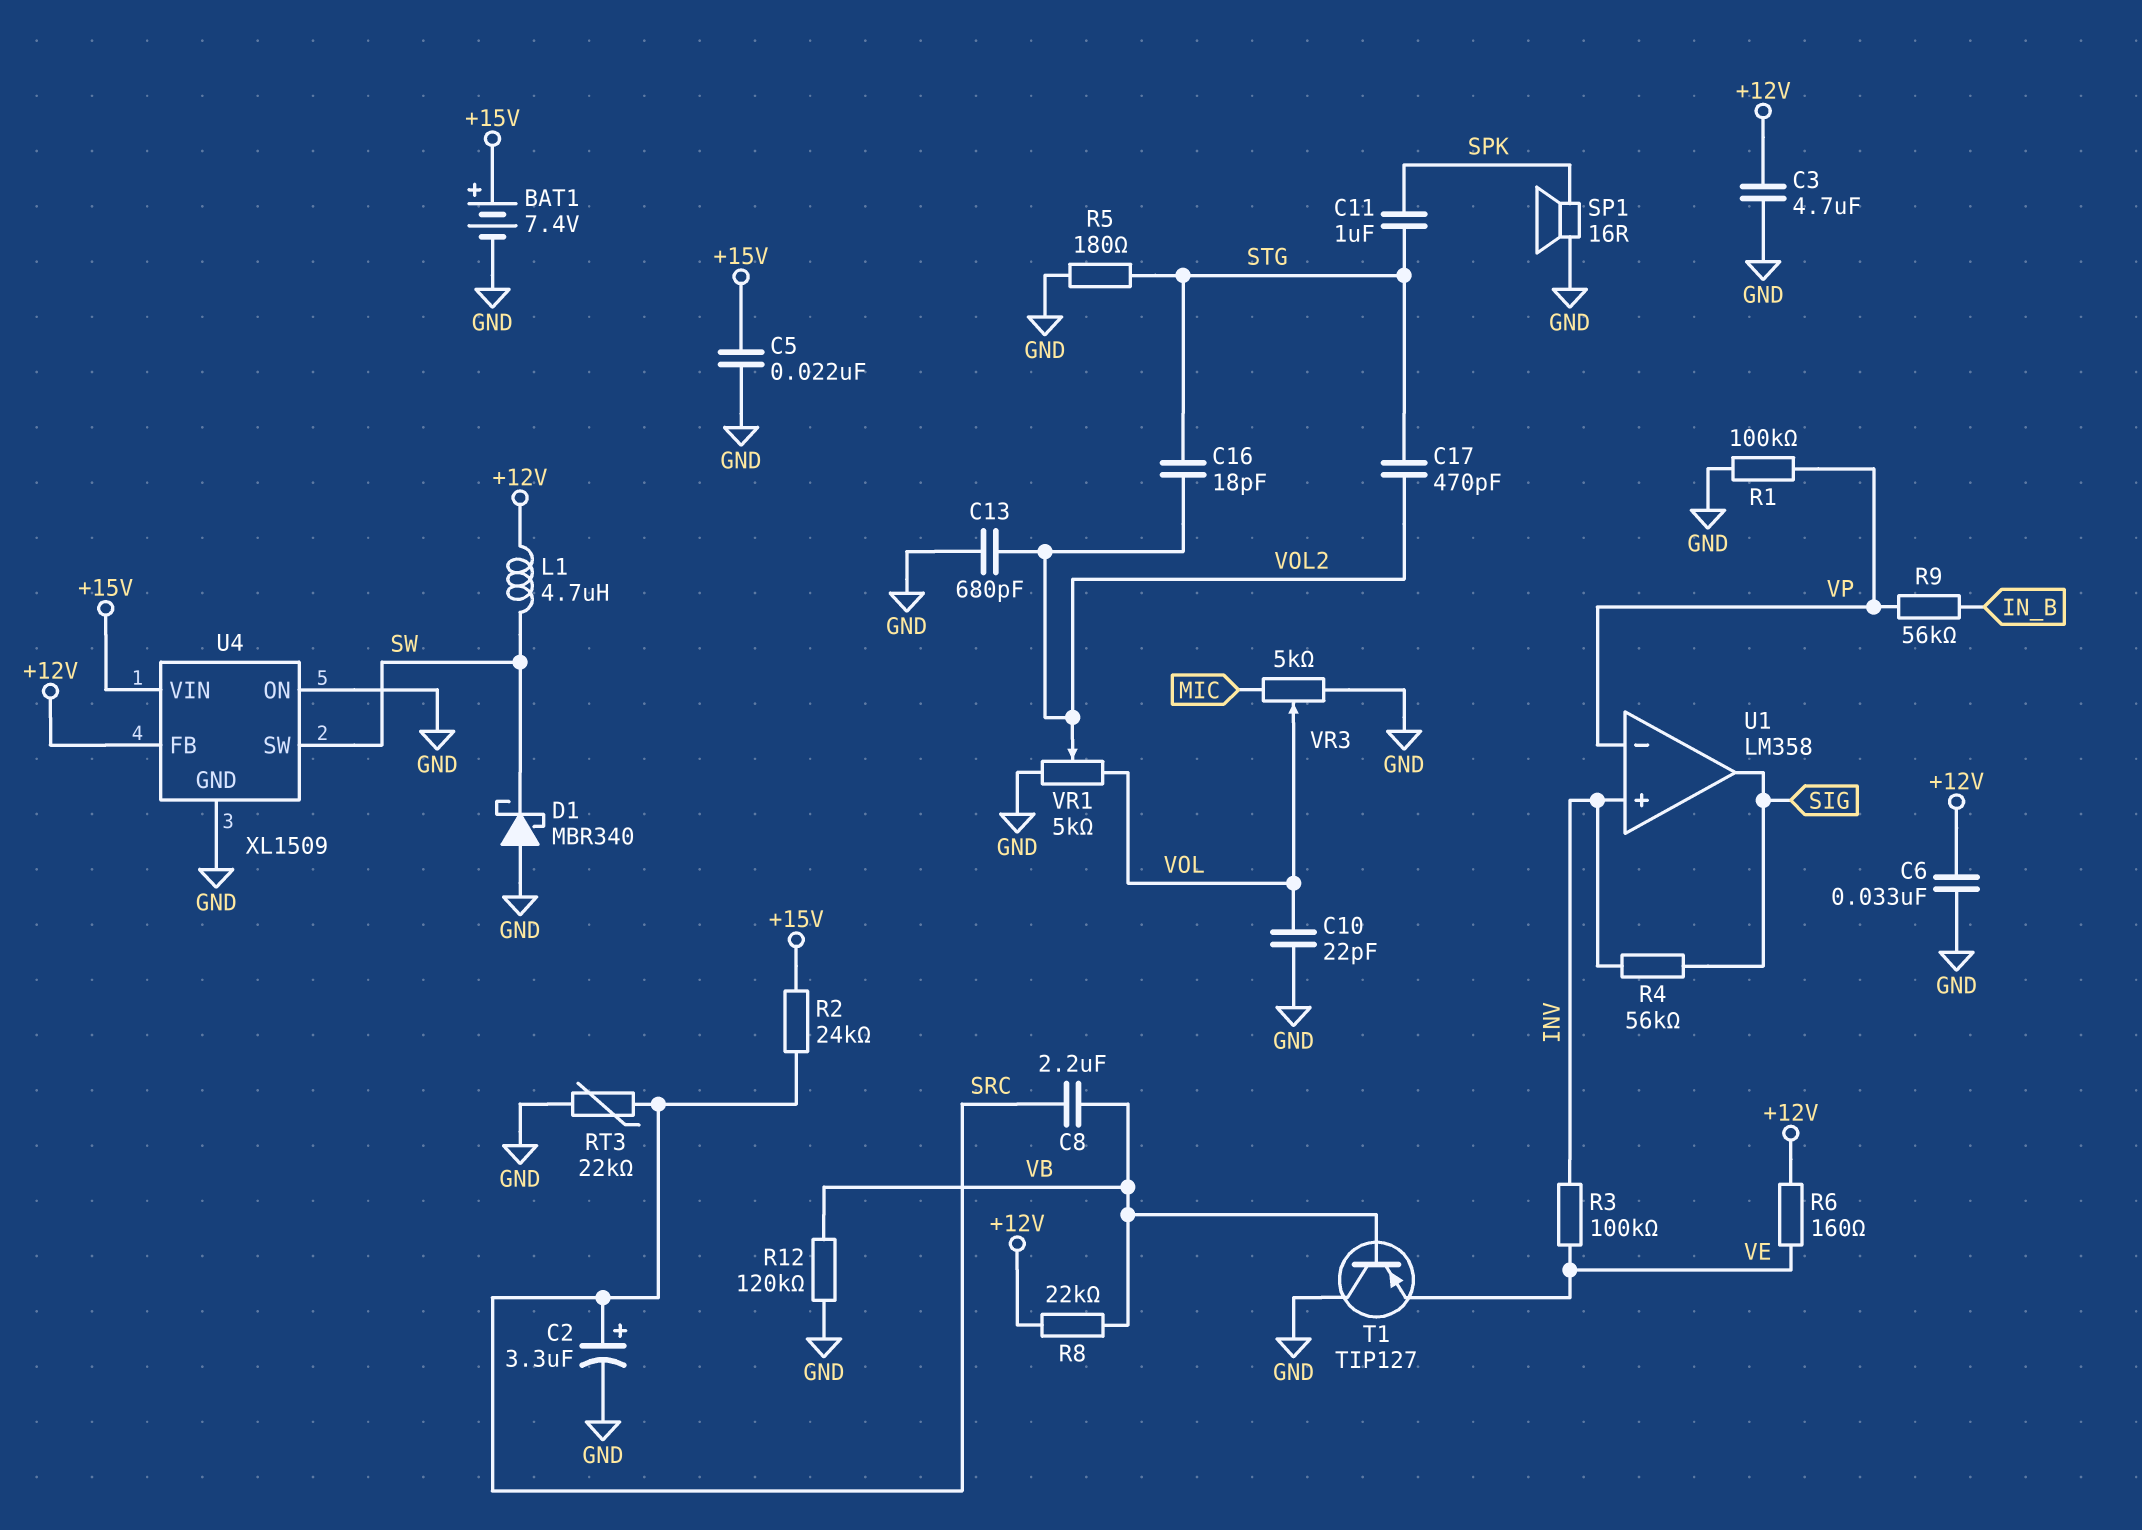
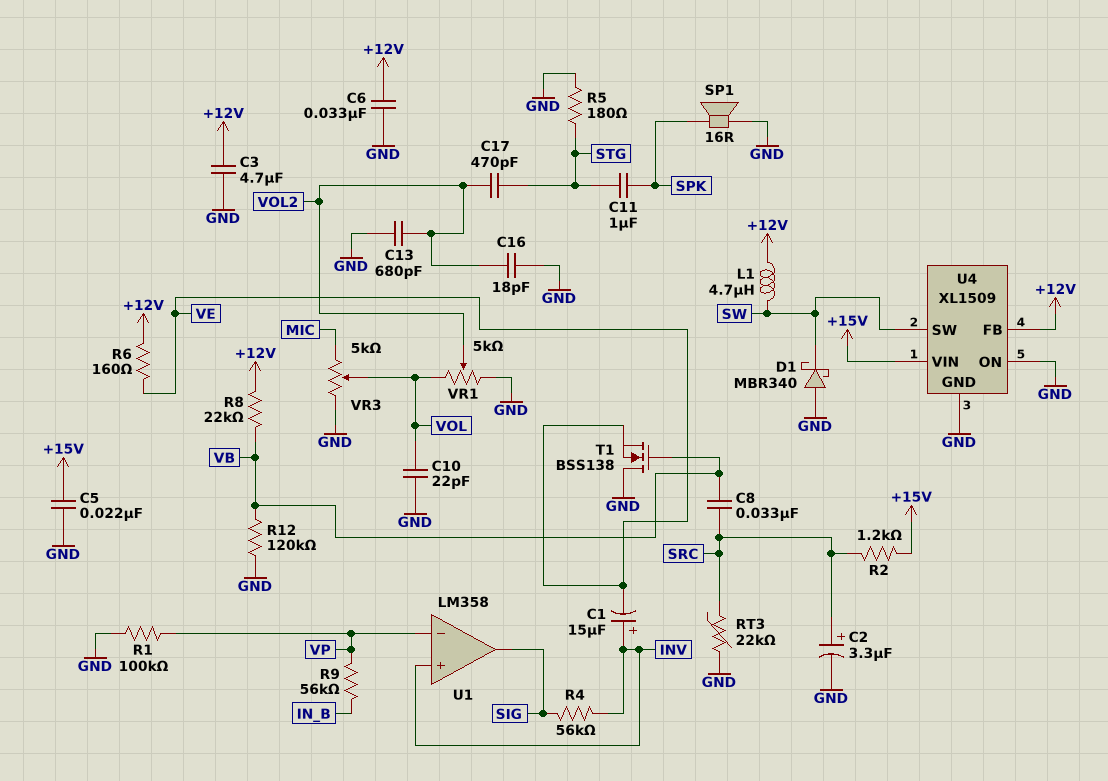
BAT1: 7.4V (plus +15V, minus GND) -> none
C1: none -> 15uF (plus INV, minus VE)
C8: 2.2uF (SRC, VB) -> 33nF (SRC, VB)
C16: 18pF (STG, VOL2) -> 18pF (GND, VOL2)
R2: 24k (+15V, SRC) -> 1.2k (+15V, SRC)
R3: 100k (INV, VE) -> none
T1: PNP TIP127 (B VB, C GND, E VE) -> NMOS BSS138 (G VB, D GND, S VE)

